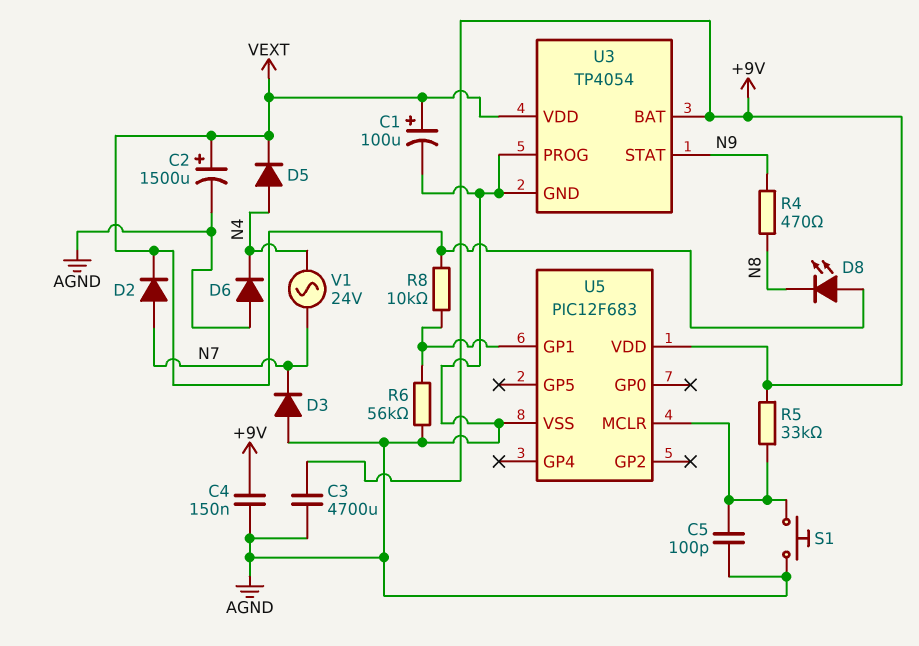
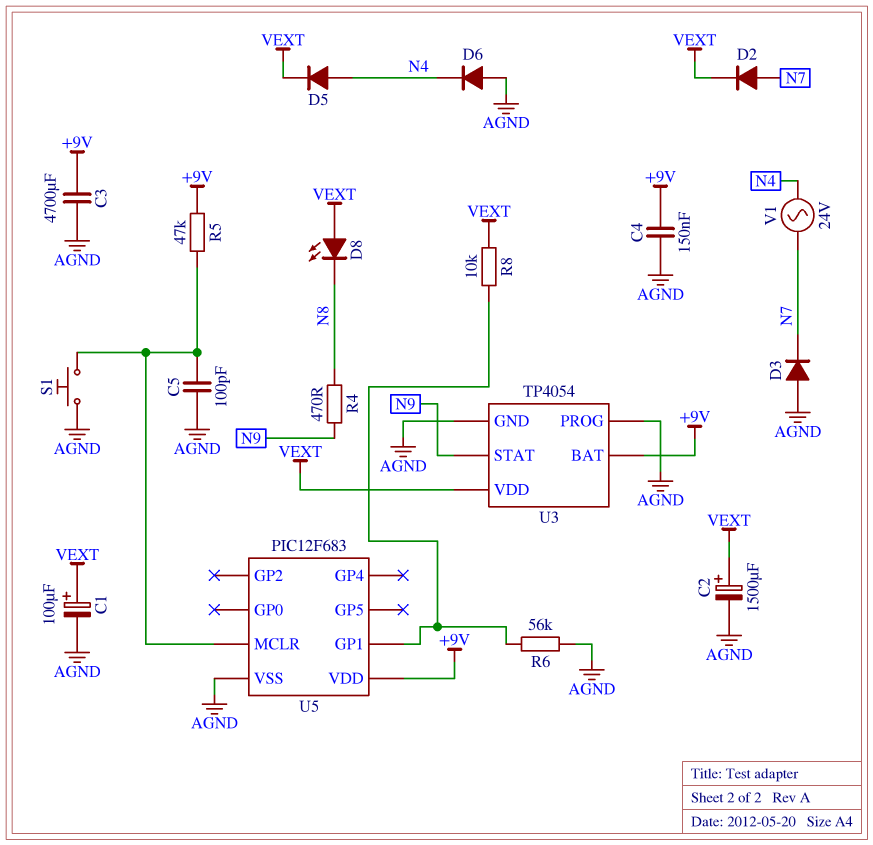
R5: 33k (+9V, U5/MCLR) -> 47k (+9V, U5/MCLR)

